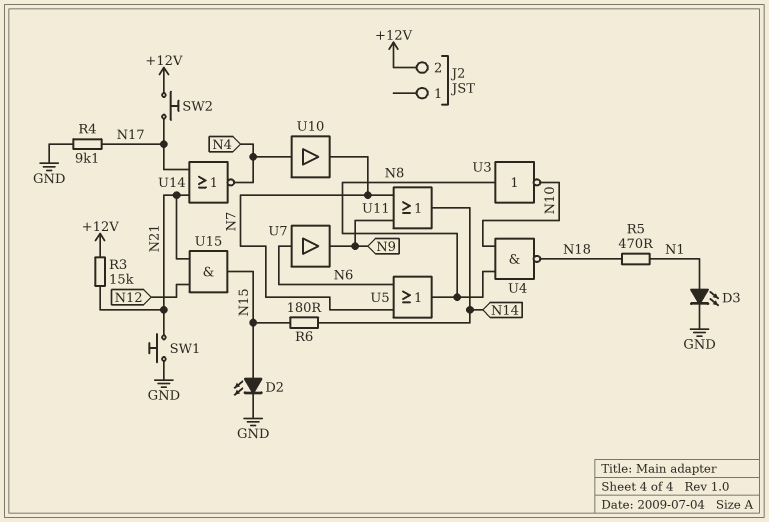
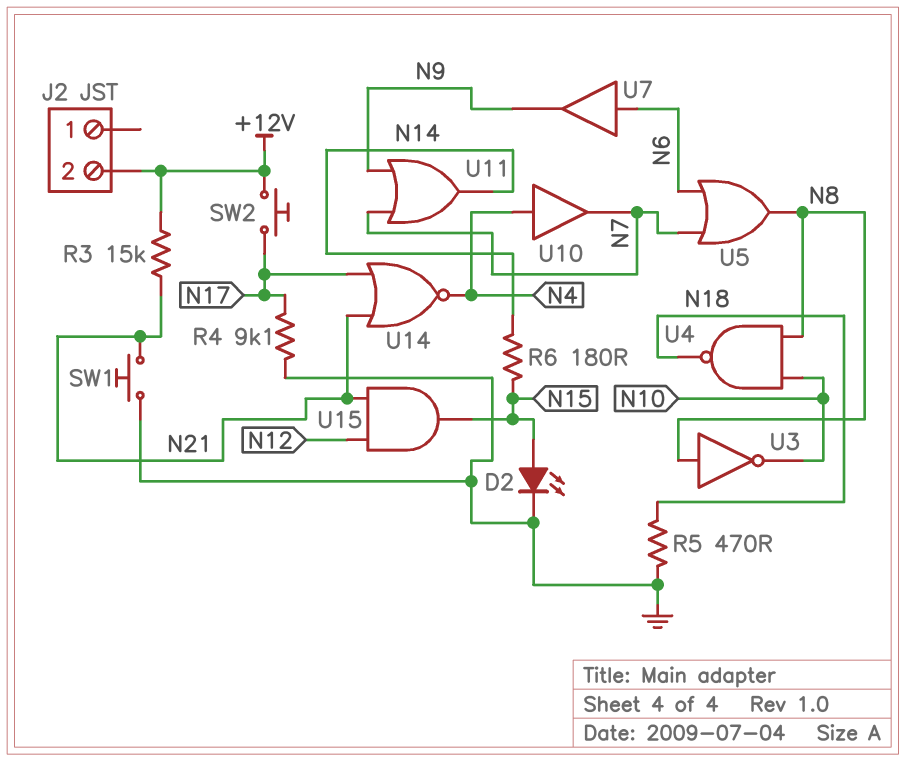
D3: LED (A N1, K GND) -> none
R5: 470 (N1, N18) -> 470 (GND, N18)

